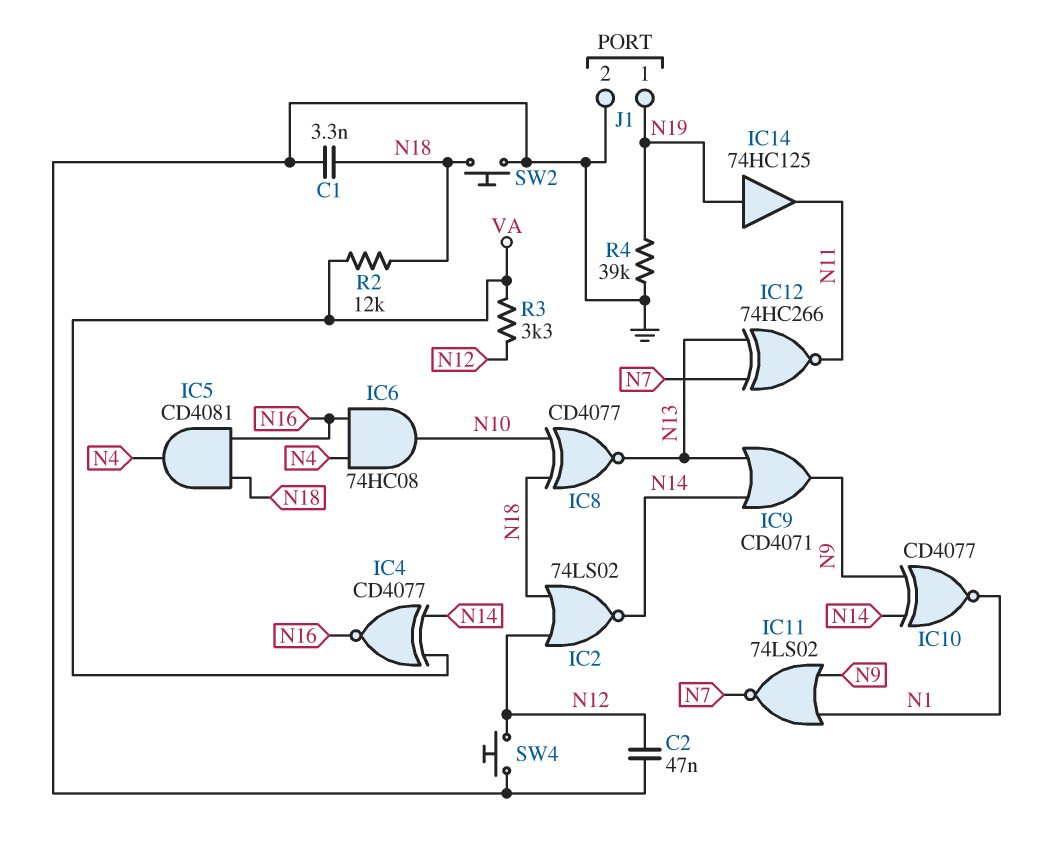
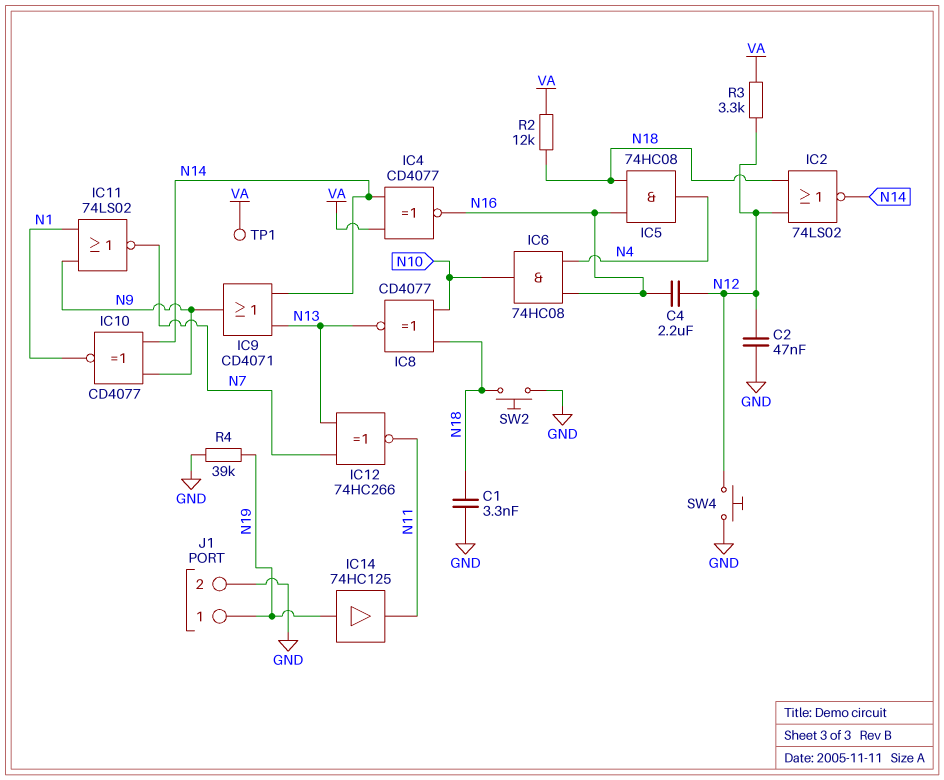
C4: none -> 2.2uF (N12, N16)
IC5: AND CD4081 (in N16, in N18, out N4) -> AND 74HC08 (in N16, in N18, out N4)
TP1: none -> test point (VA)

